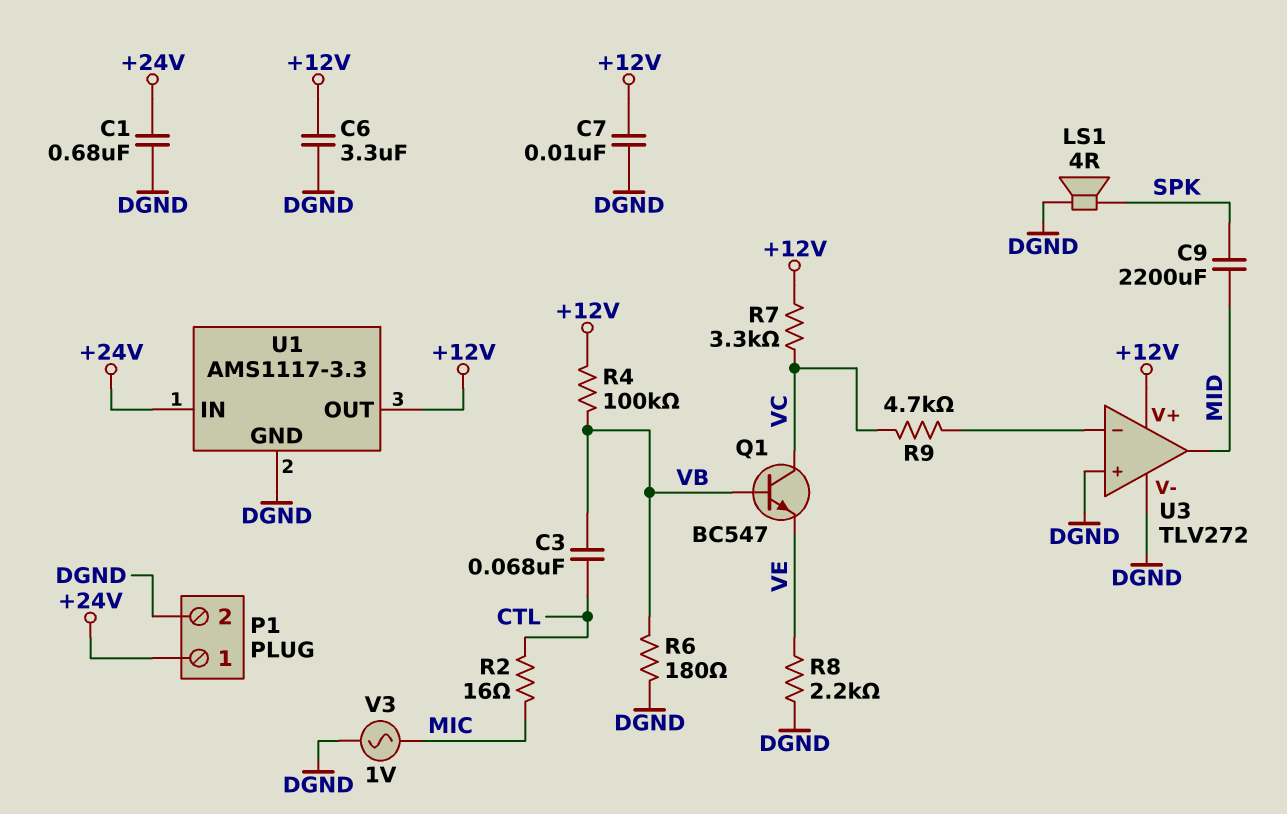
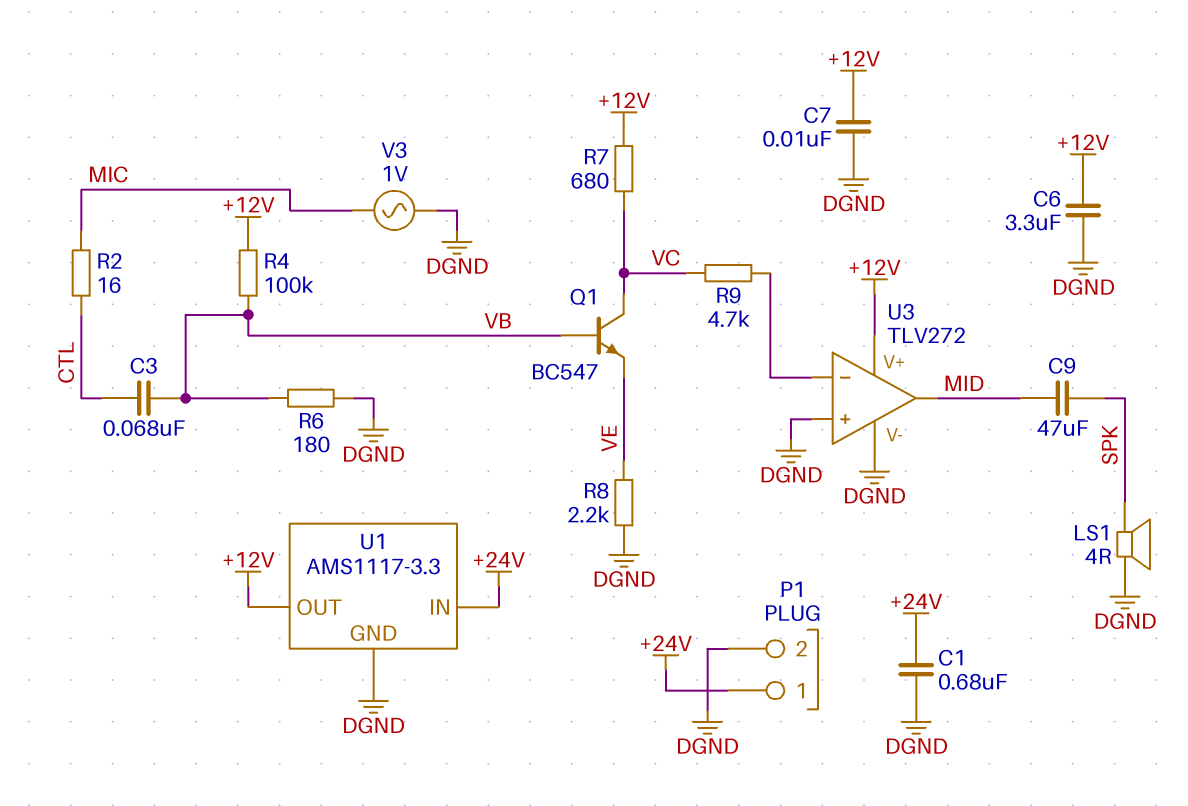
C9: 2200uF (MID, SPK) -> 47uF (MID, SPK)
R7: 3.3k (+12V, VC) -> 680 (+12V, VC)

